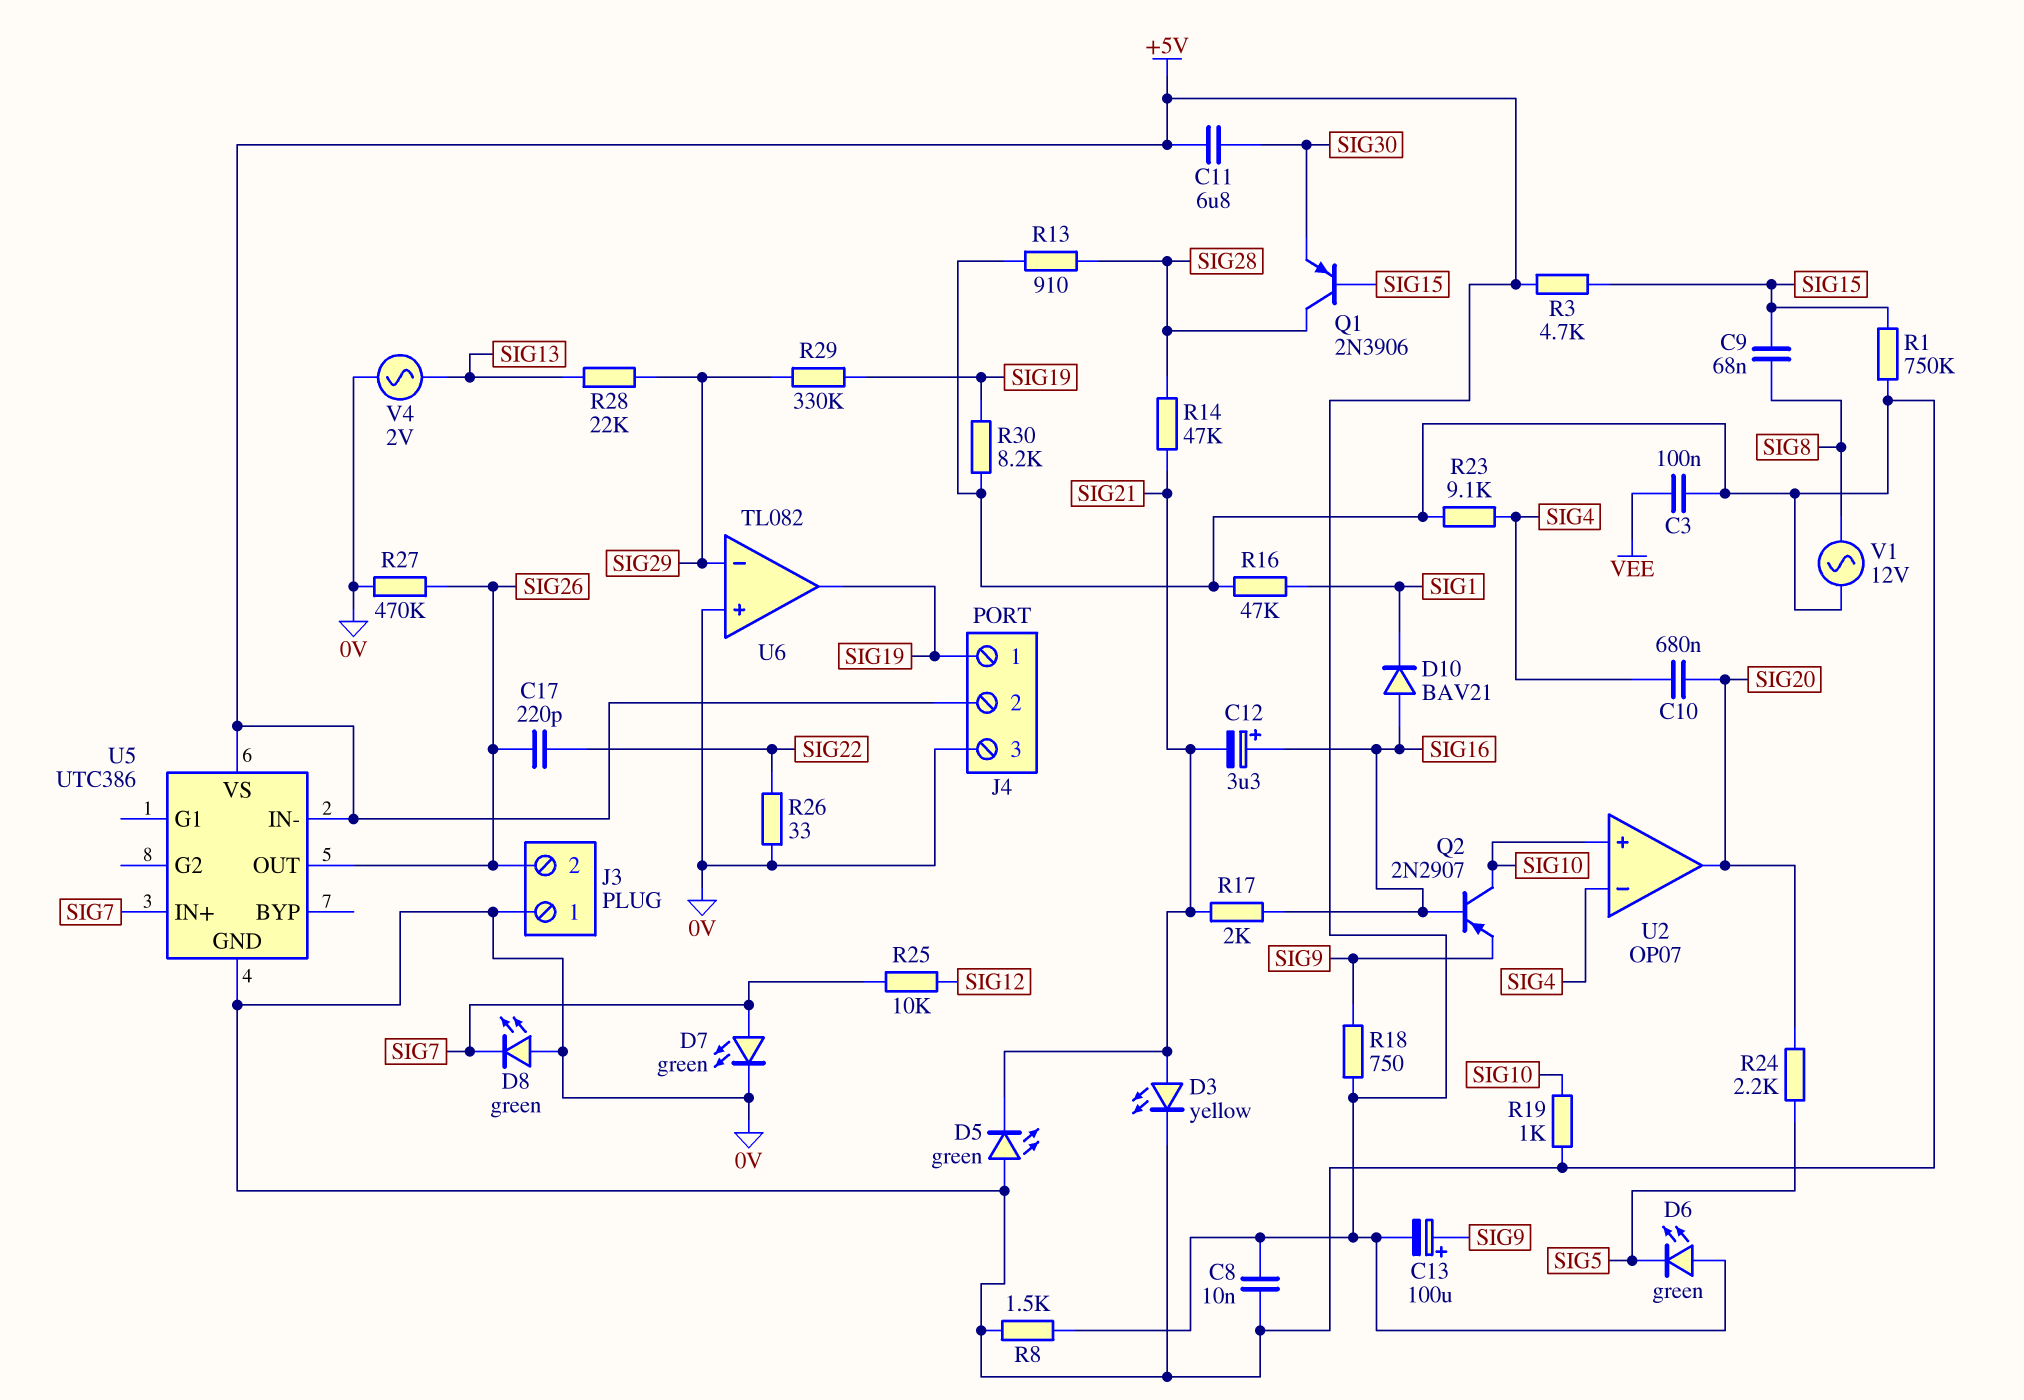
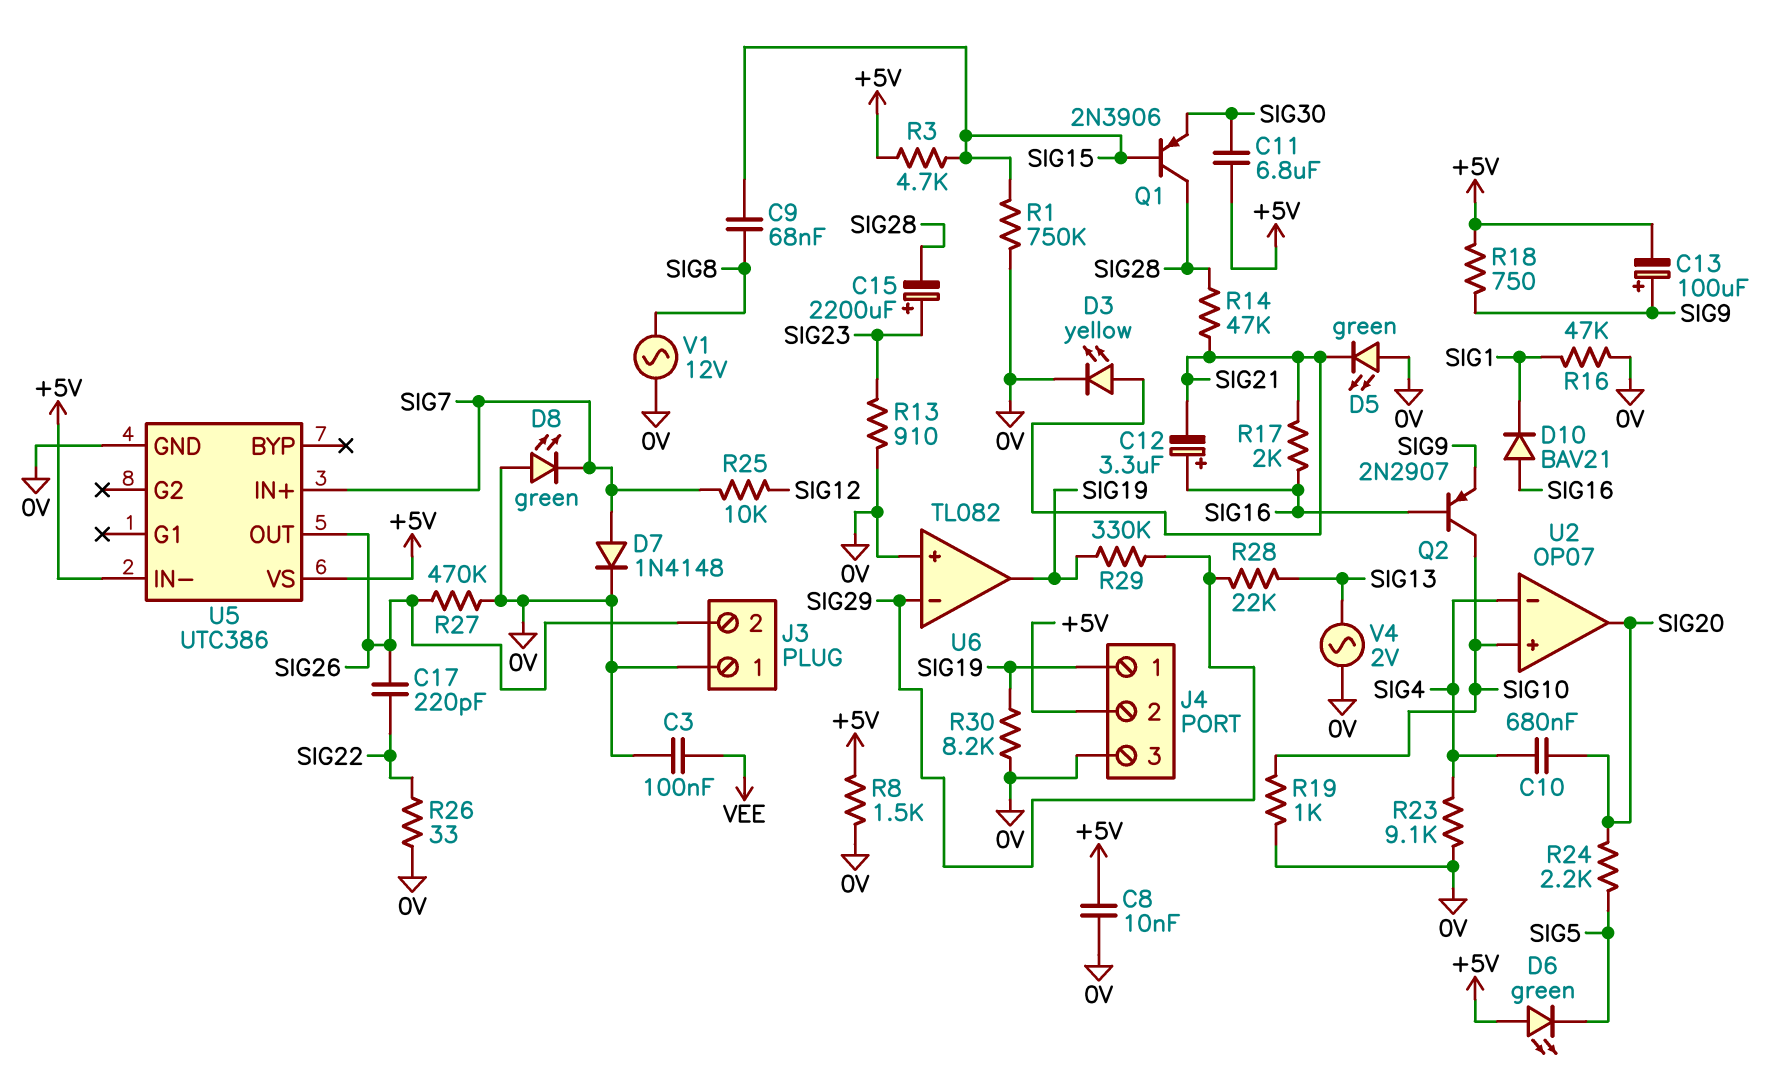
C15: none -> 2200uF (plus SIG23, minus SIG28)
D7: LED green (A SIG7, K 0V) -> diode 1N4148 (A SIG7, K 0V)
R13: 910 (0V, SIG28) -> 910 (0V, SIG23)

